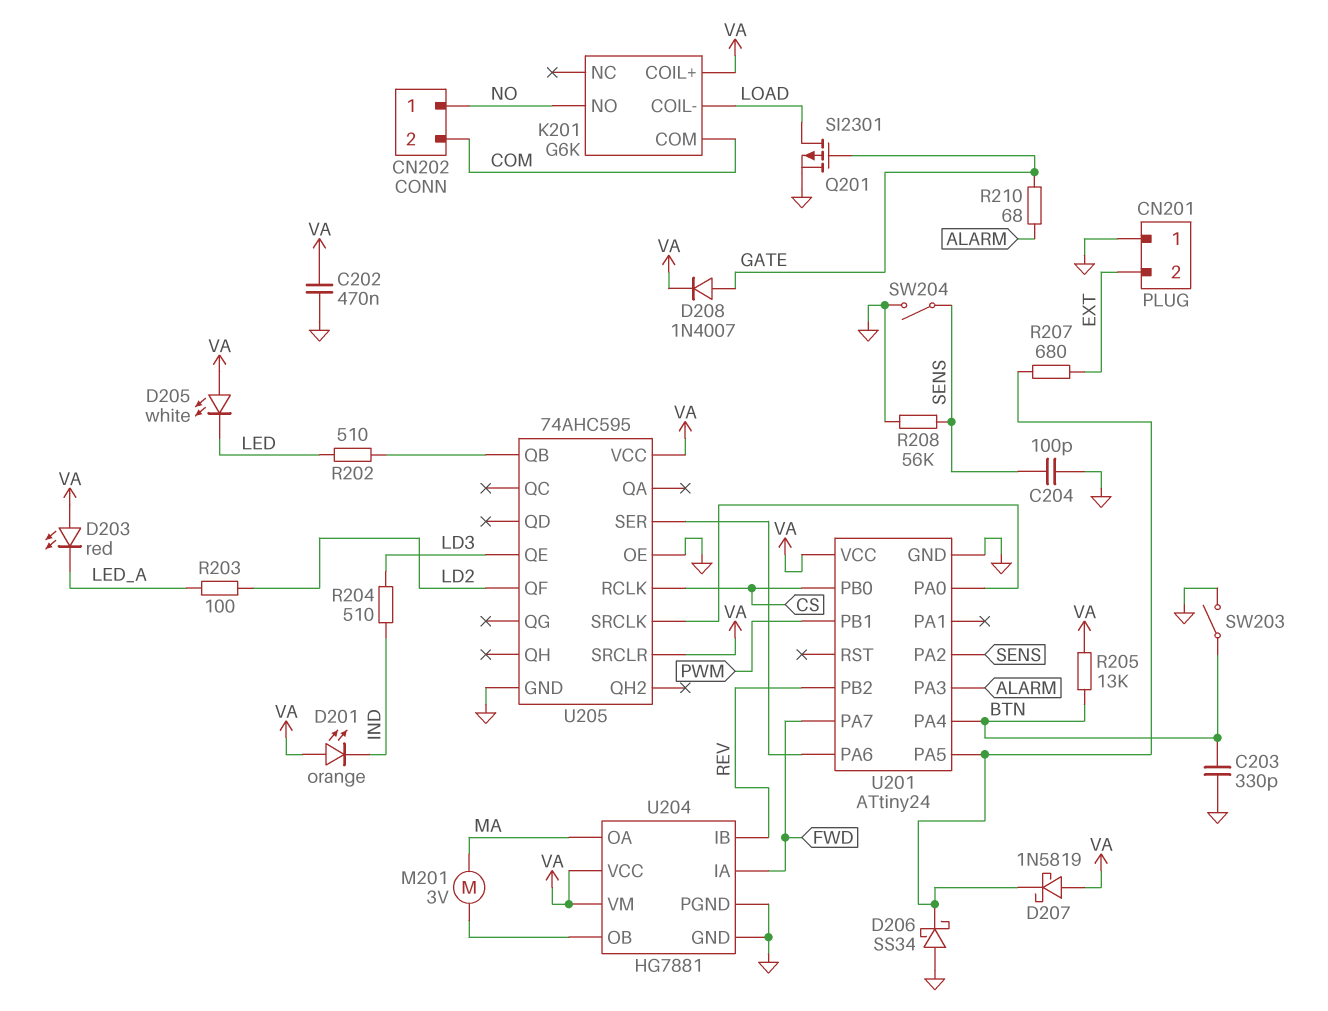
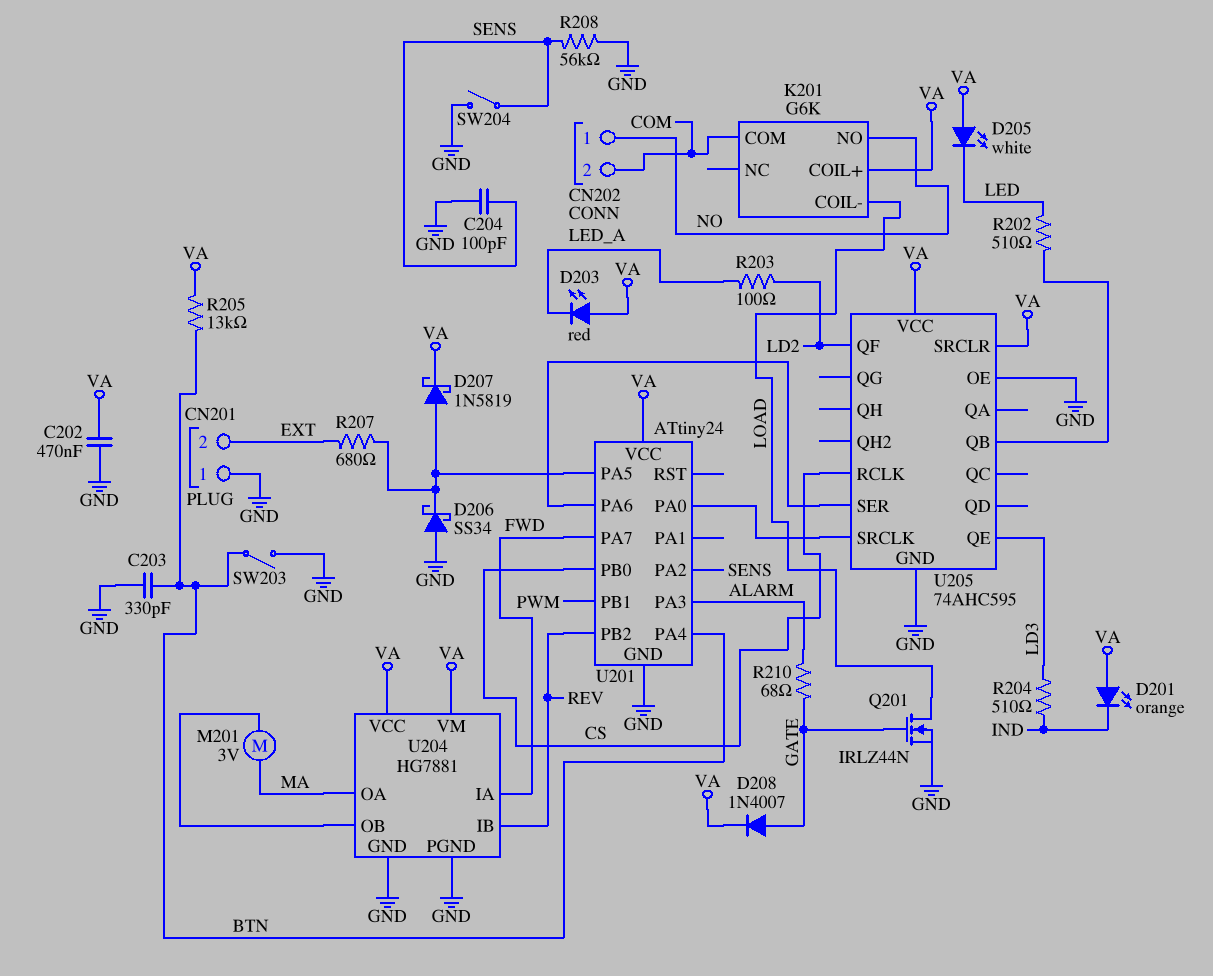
D207: schottky 1N5819 (A VA, K U201/PA5) -> schottky 1N5819 (A U201/PA5, K VA)
Q201: PMOS SI2301 (G GATE, D LOAD, S GND) -> NMOS IRLZ44N (G GATE, D LOAD, S GND)

